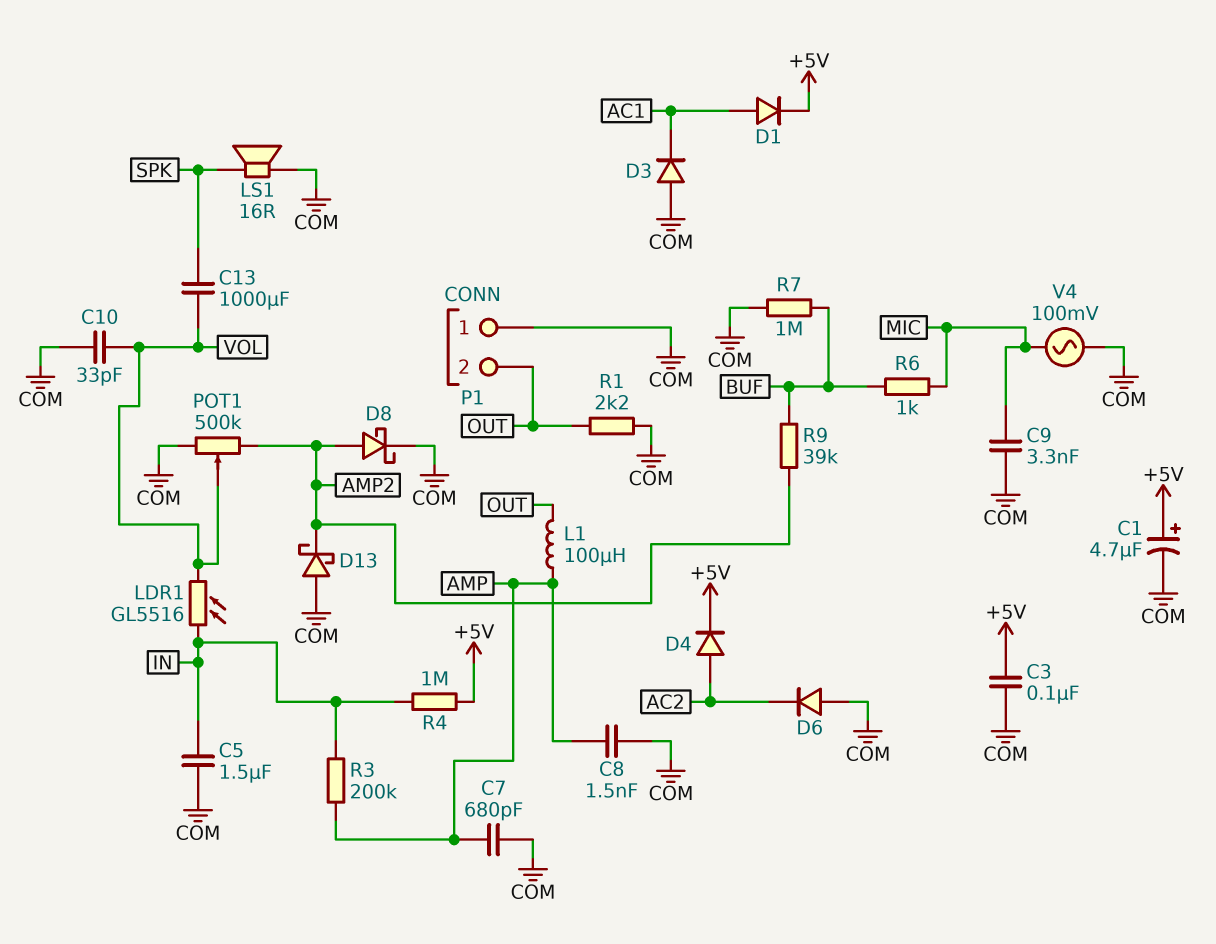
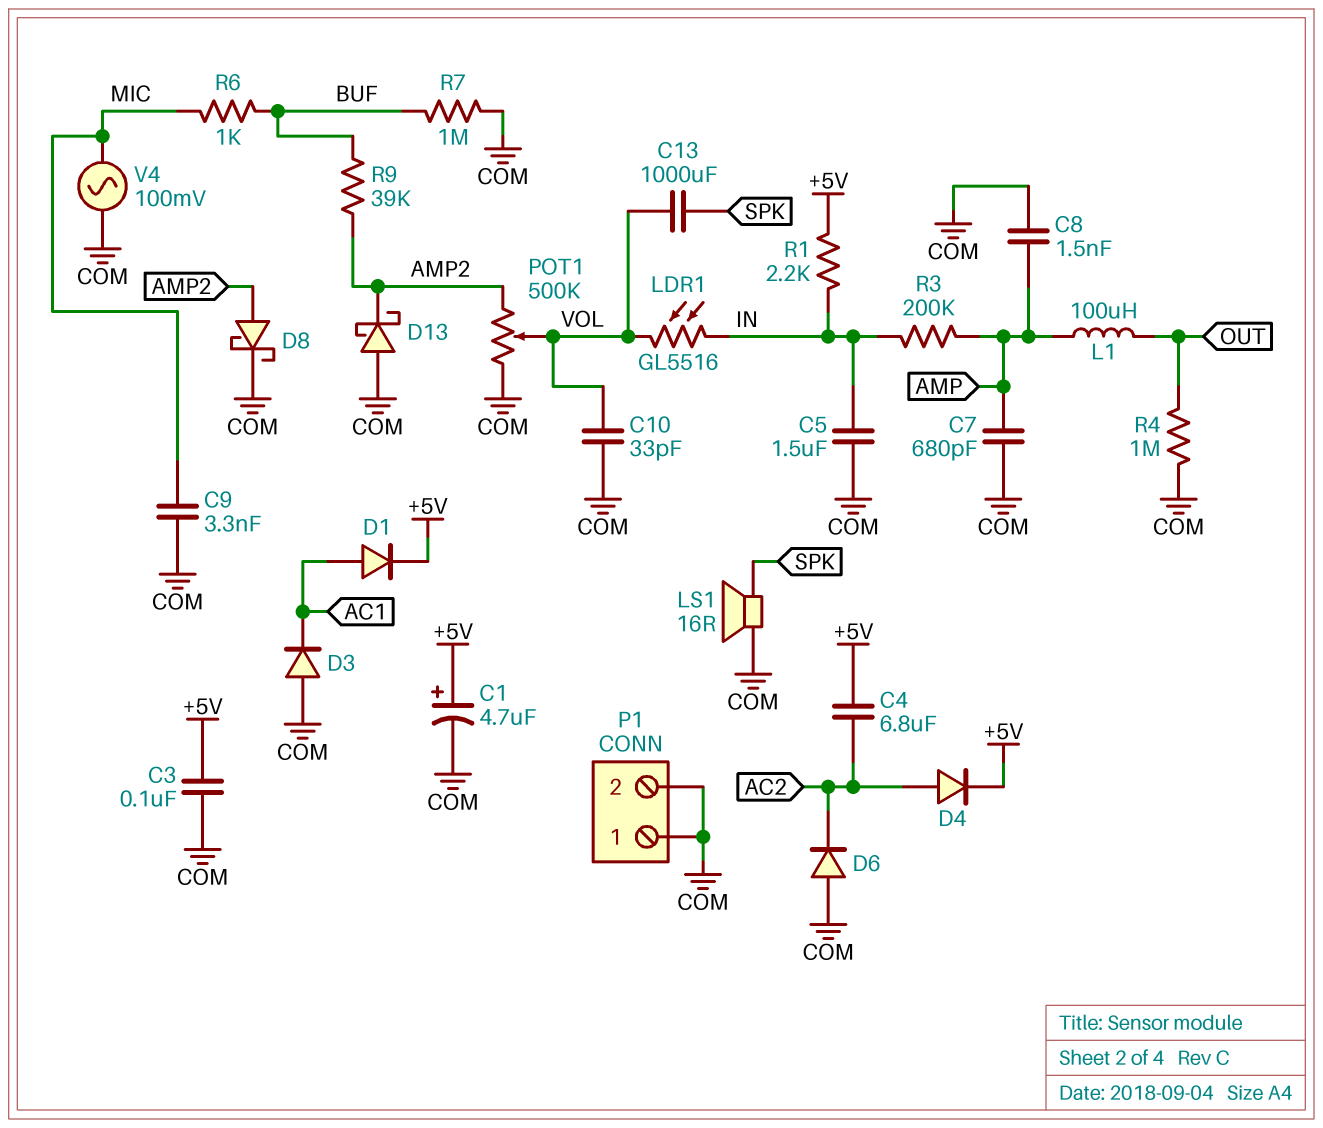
C4: none -> 6.8uF (+5V, AC2)
P1 pin 2: OUT -> COM
R1: 2.2k (COM, OUT) -> 2.2k (+5V, IN)
R4: 1M (+5V, IN) -> 1M (COM, OUT)

